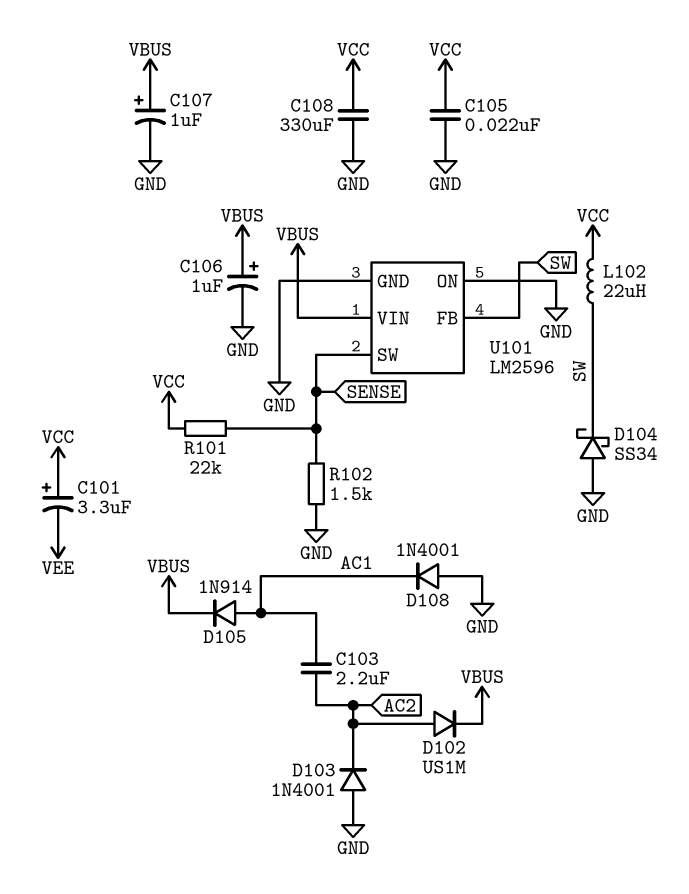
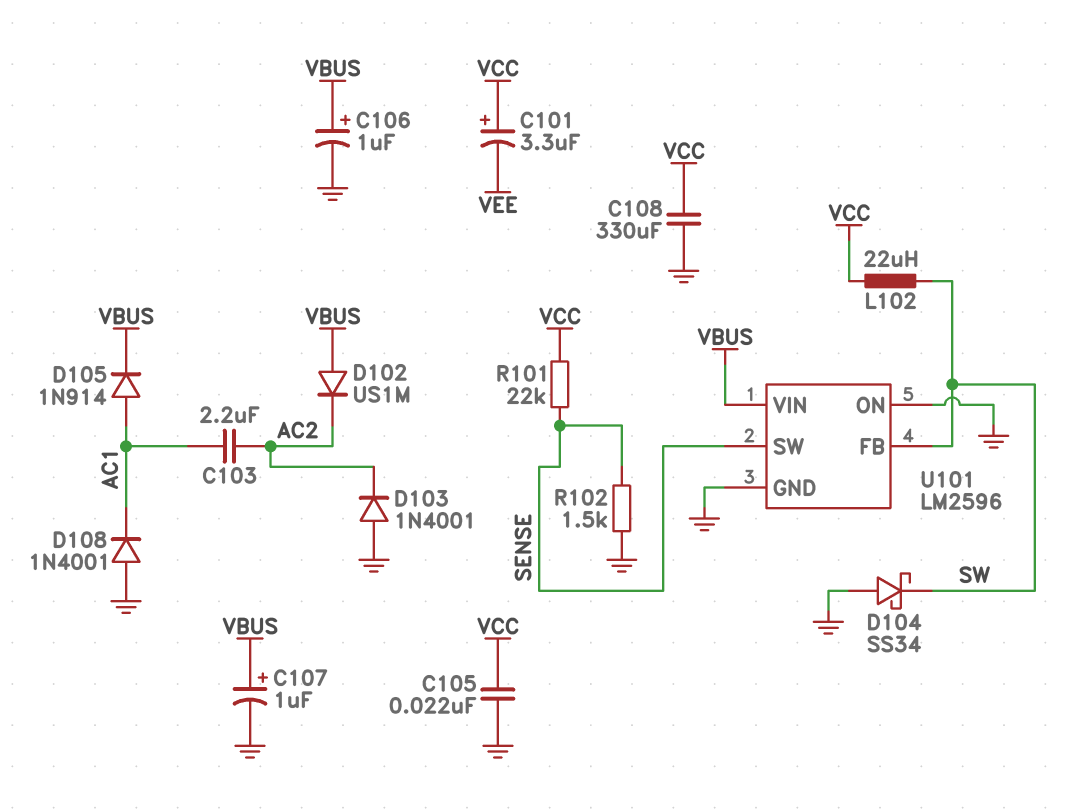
D102: diode US1M (A AC2, K VBUS) -> diode US1M (A VBUS, K AC2)

